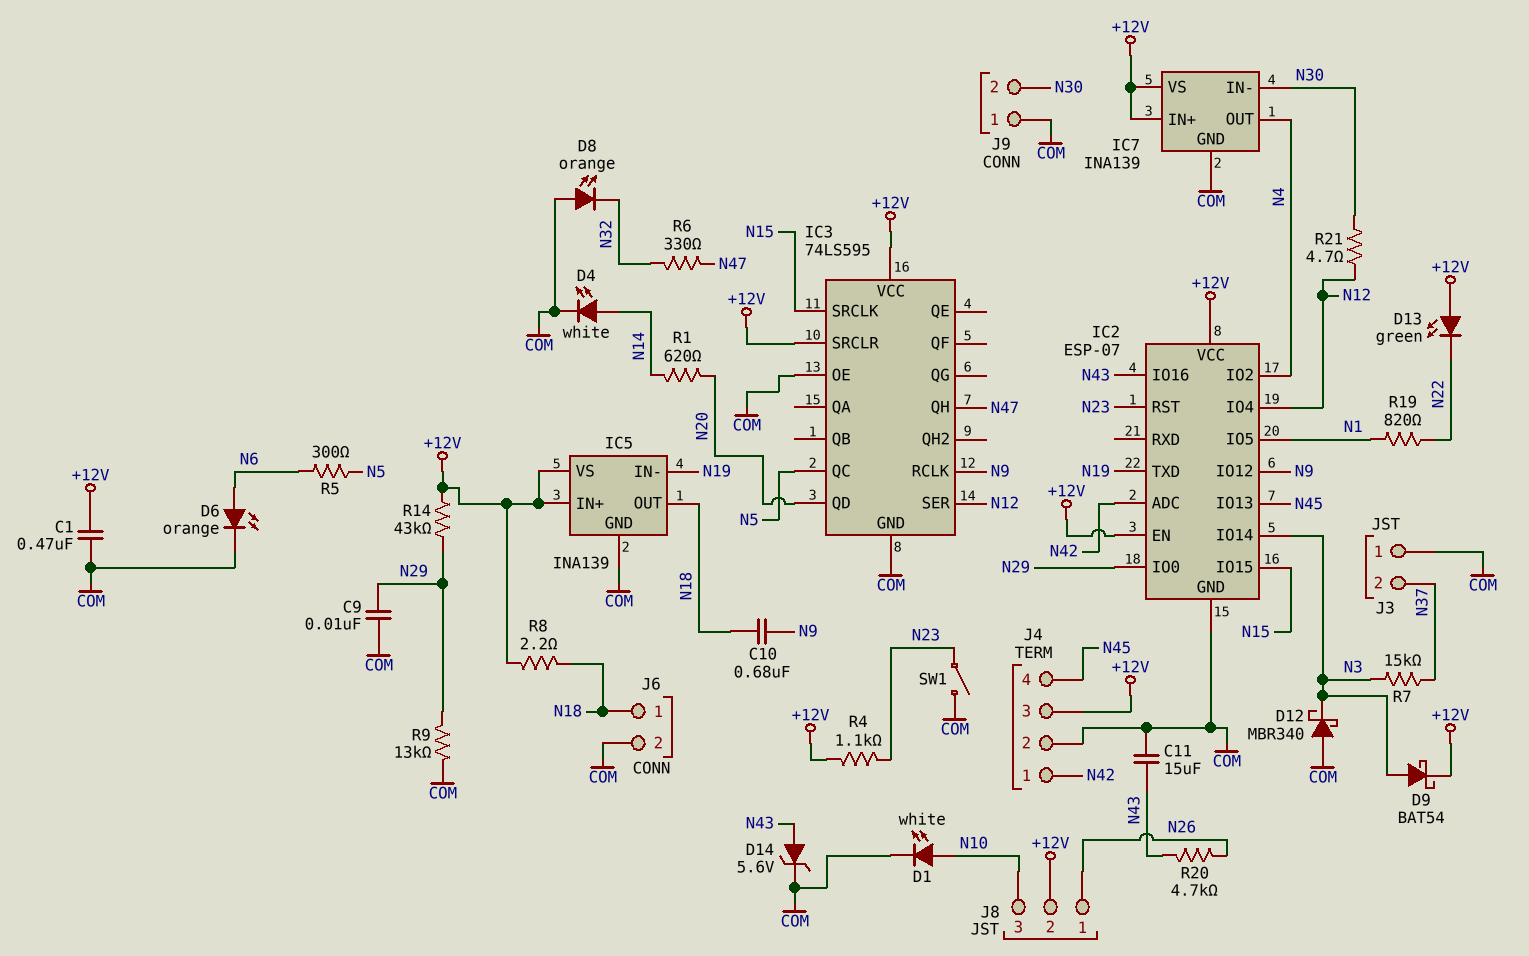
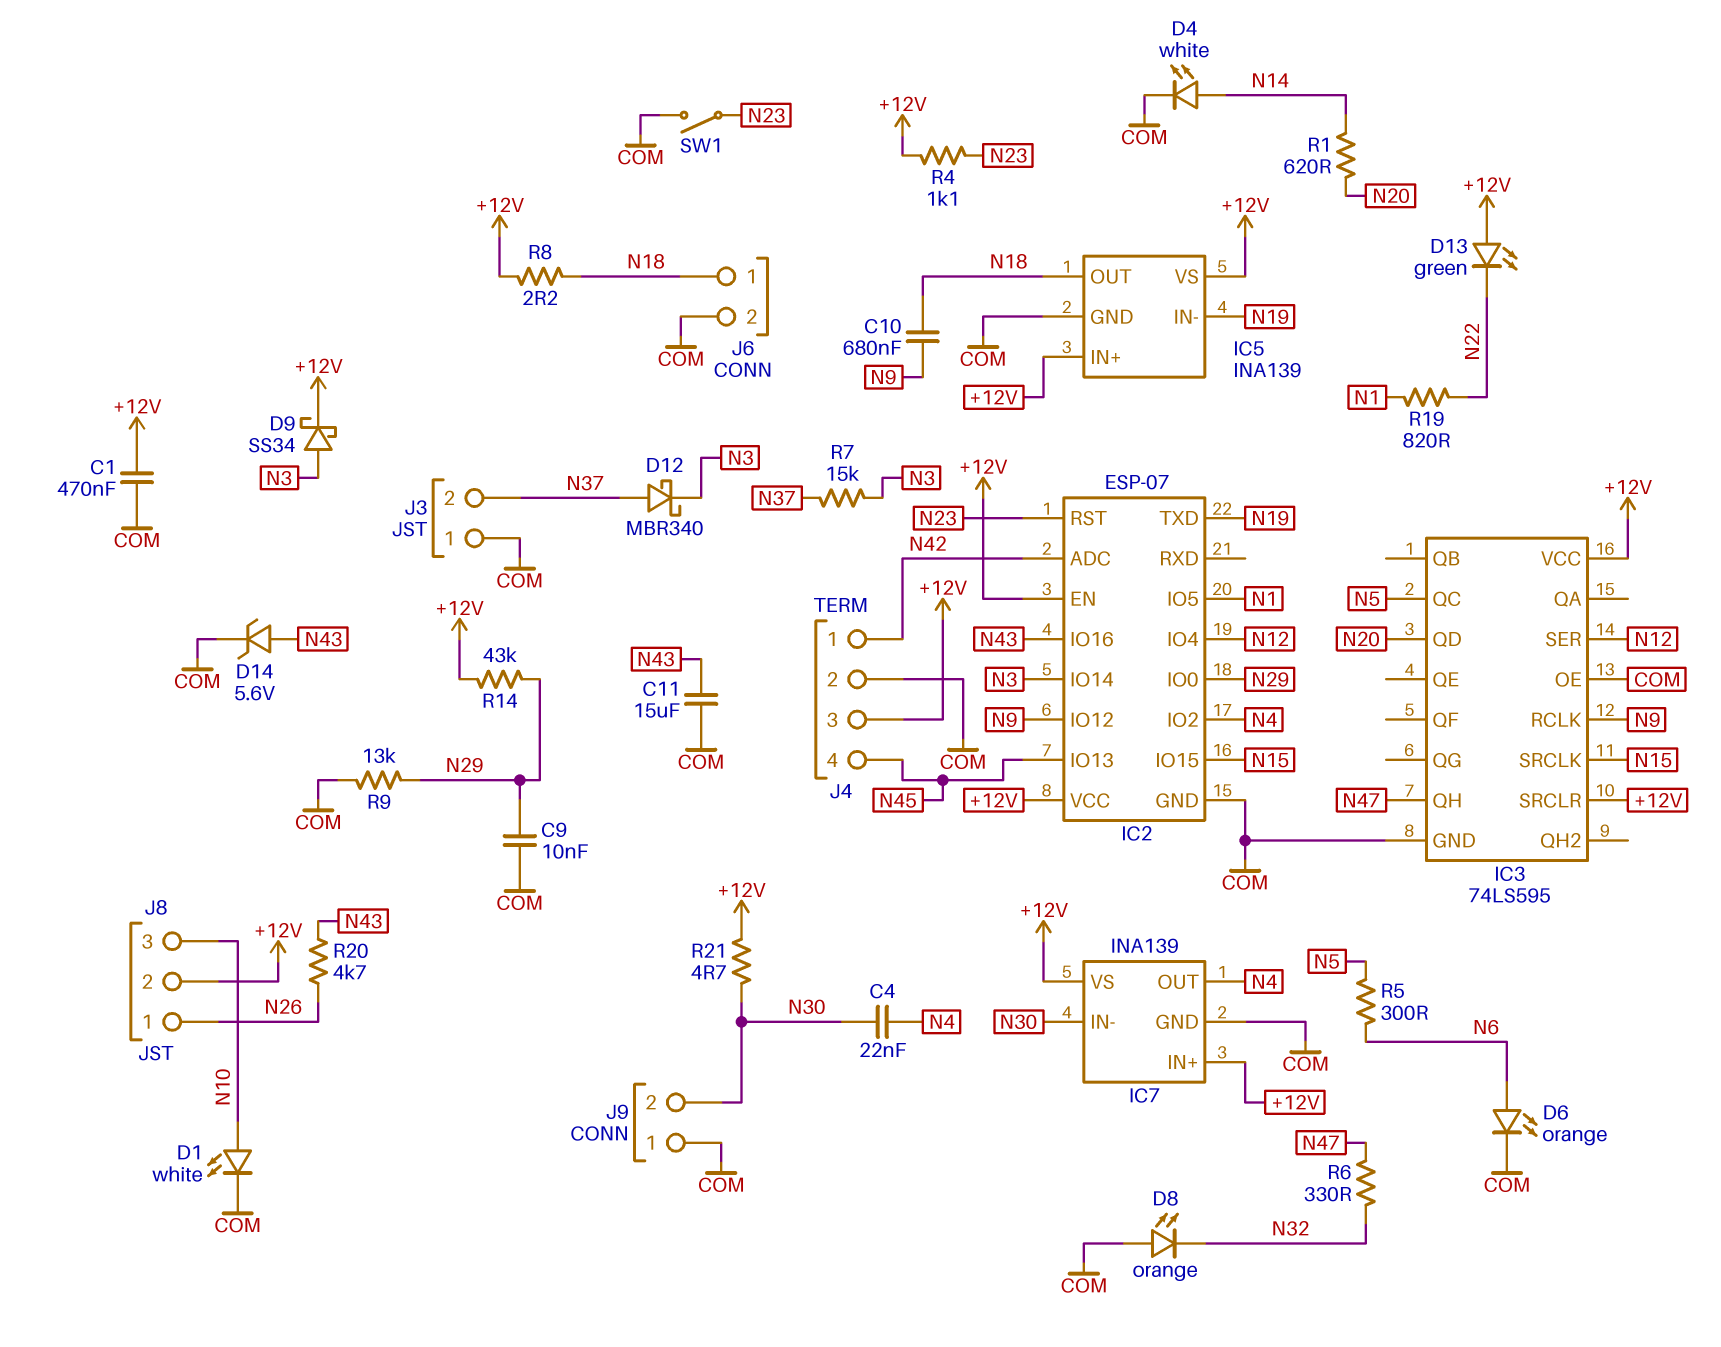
C4: none -> 22nF (N4, N30)
D9: schottky BAT54 (A N3, K +12V) -> schottky SS34 (A N3, K +12V)
D12: schottky MBR340 (A COM, K N3) -> schottky MBR340 (A N37, K N3)
R21: 4.7 (N12, N30) -> 4.7 (+12V, N30)

